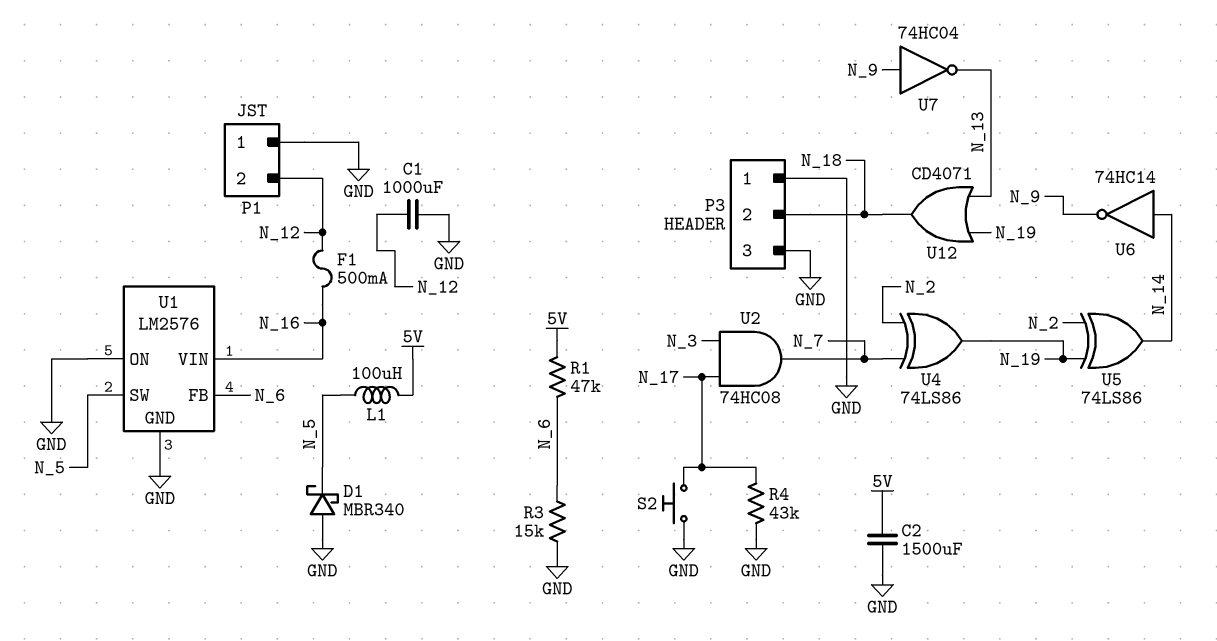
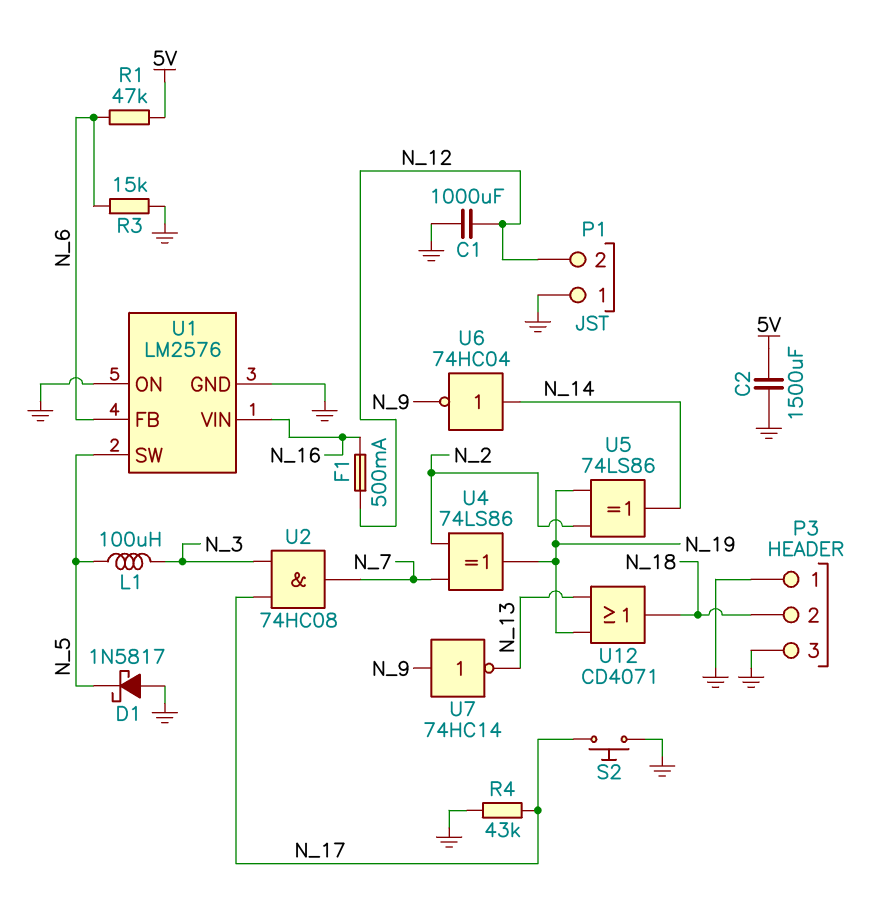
D1: schottky MBR340 (A GND, K N_5) -> schottky 1N5817 (A GND, K N_5)
L1: 100uH (5V, N_5) -> 100uH (N_3, N_5)
U6: NOT 74HC14 (in N_14, out N_9) -> NOT 74HC04 (in N_14, out N_9)
U7: NOT 74HC04 (in N_9, out N_13) -> NOT 74HC14 (in N_9, out N_13)

